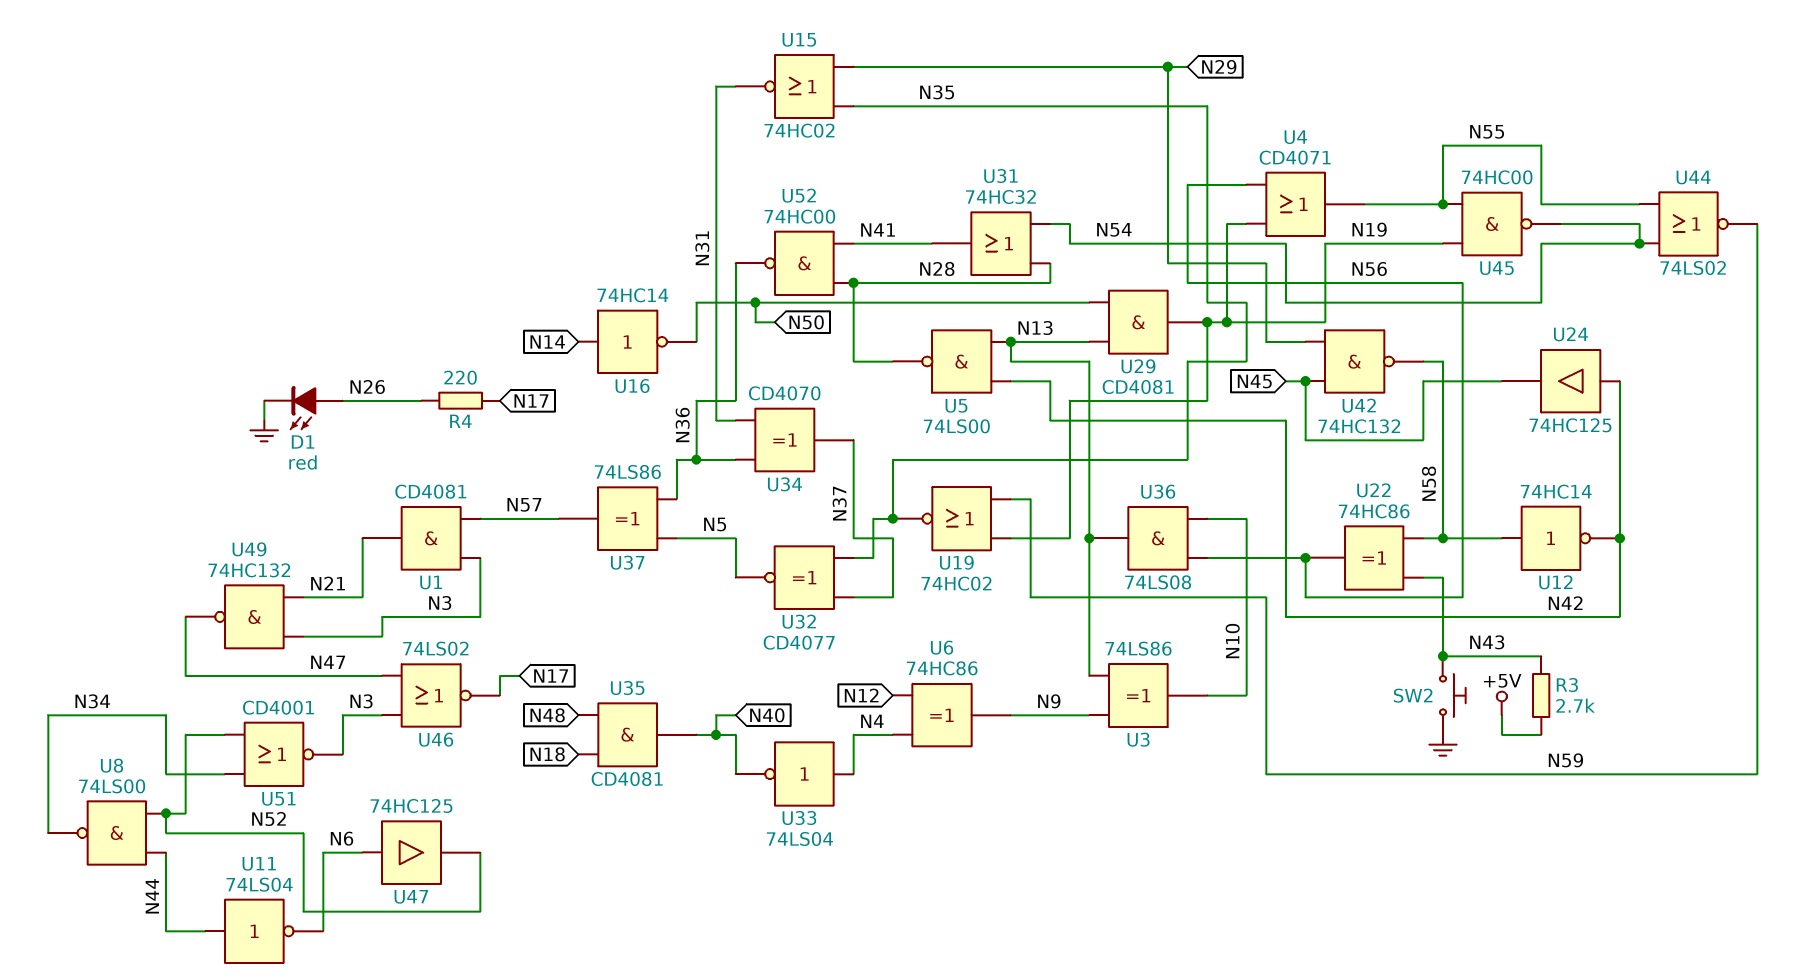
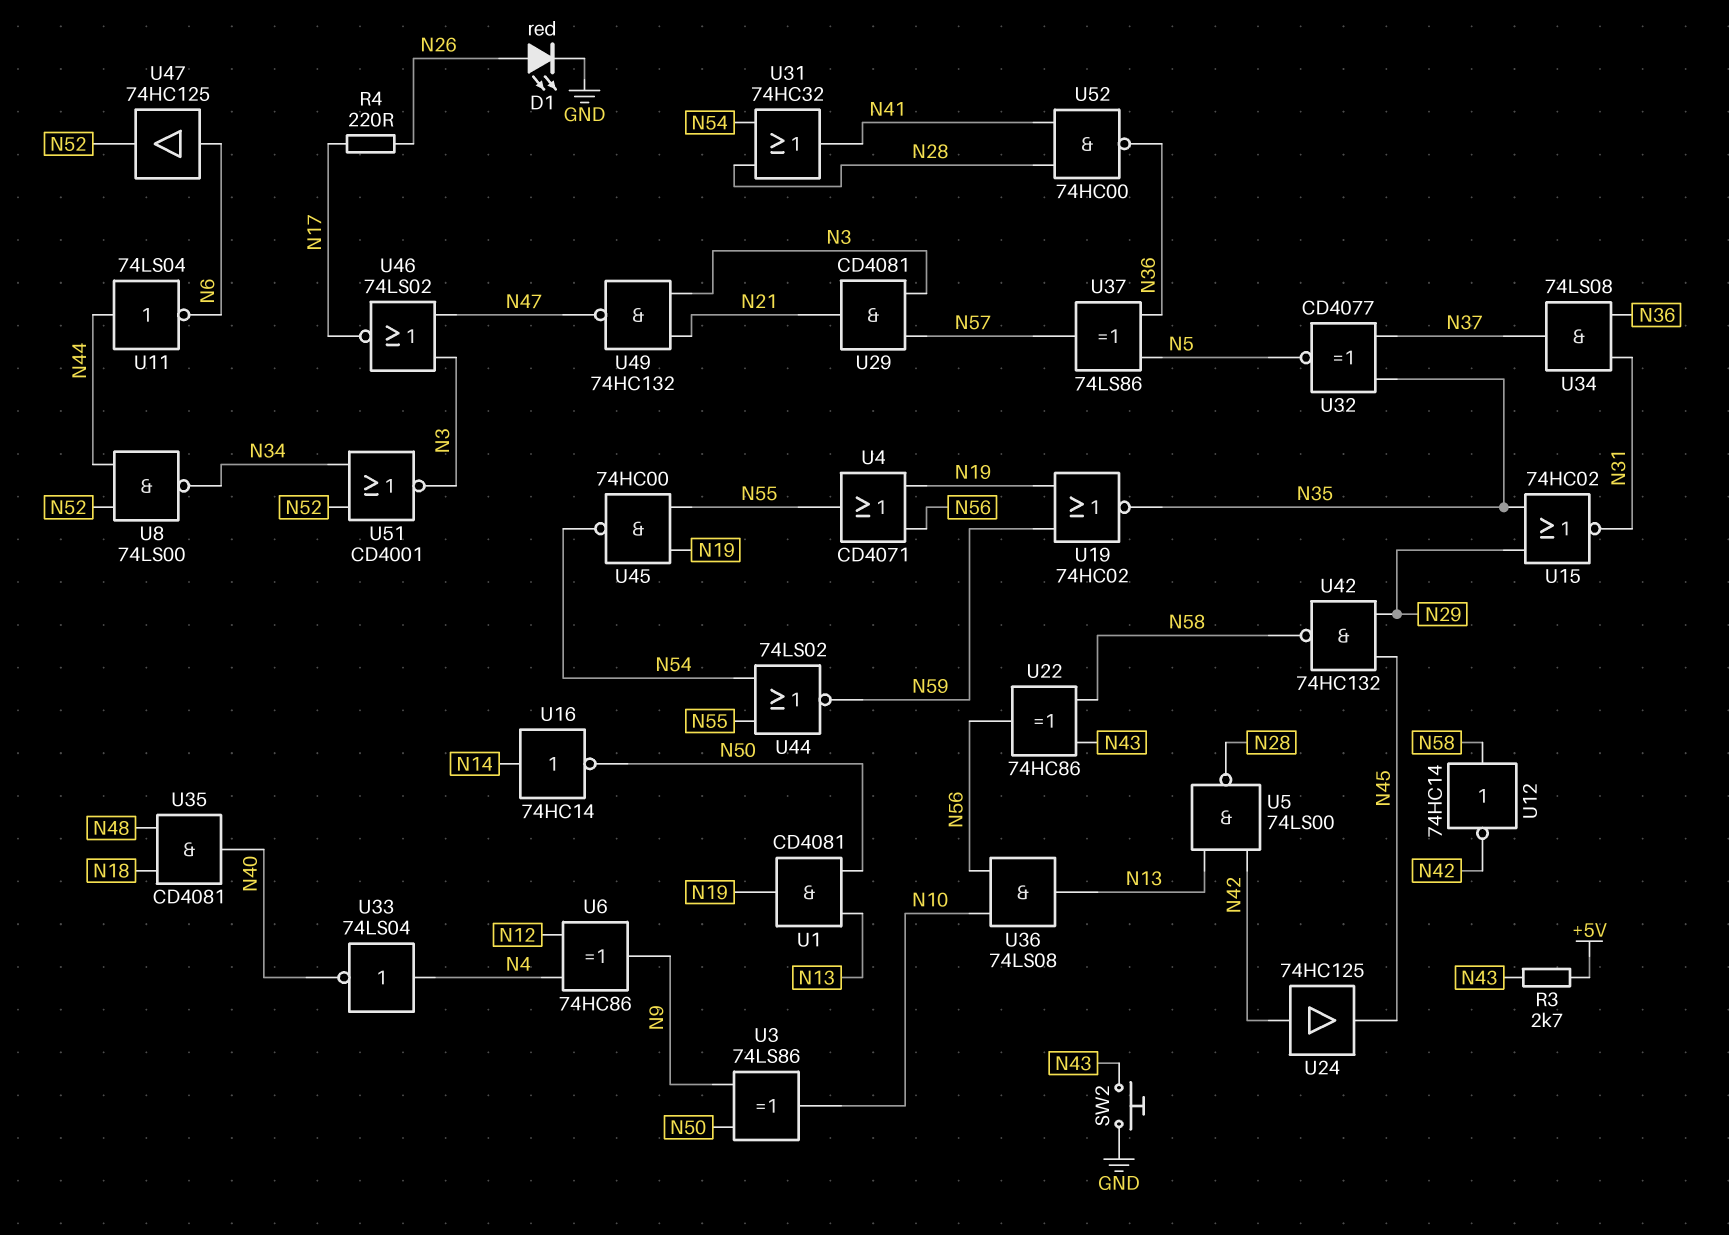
U1: AND CD4081 (in N3, in N57, out N21) -> AND CD4081 (in N13, in N50, out N19)
U3: XOR 74LS86 (in N9, in N13, out N10) -> XOR 74LS86 (in N9, in N50, out N10)
U29: AND CD4081 (in N13, in N50, out N19) -> AND CD4081 (in N3, in N57, out N21)
U34: XOR CD4070 (in N31, in N36, out N37) -> AND 74LS08 (in N31, in N36, out N37)

